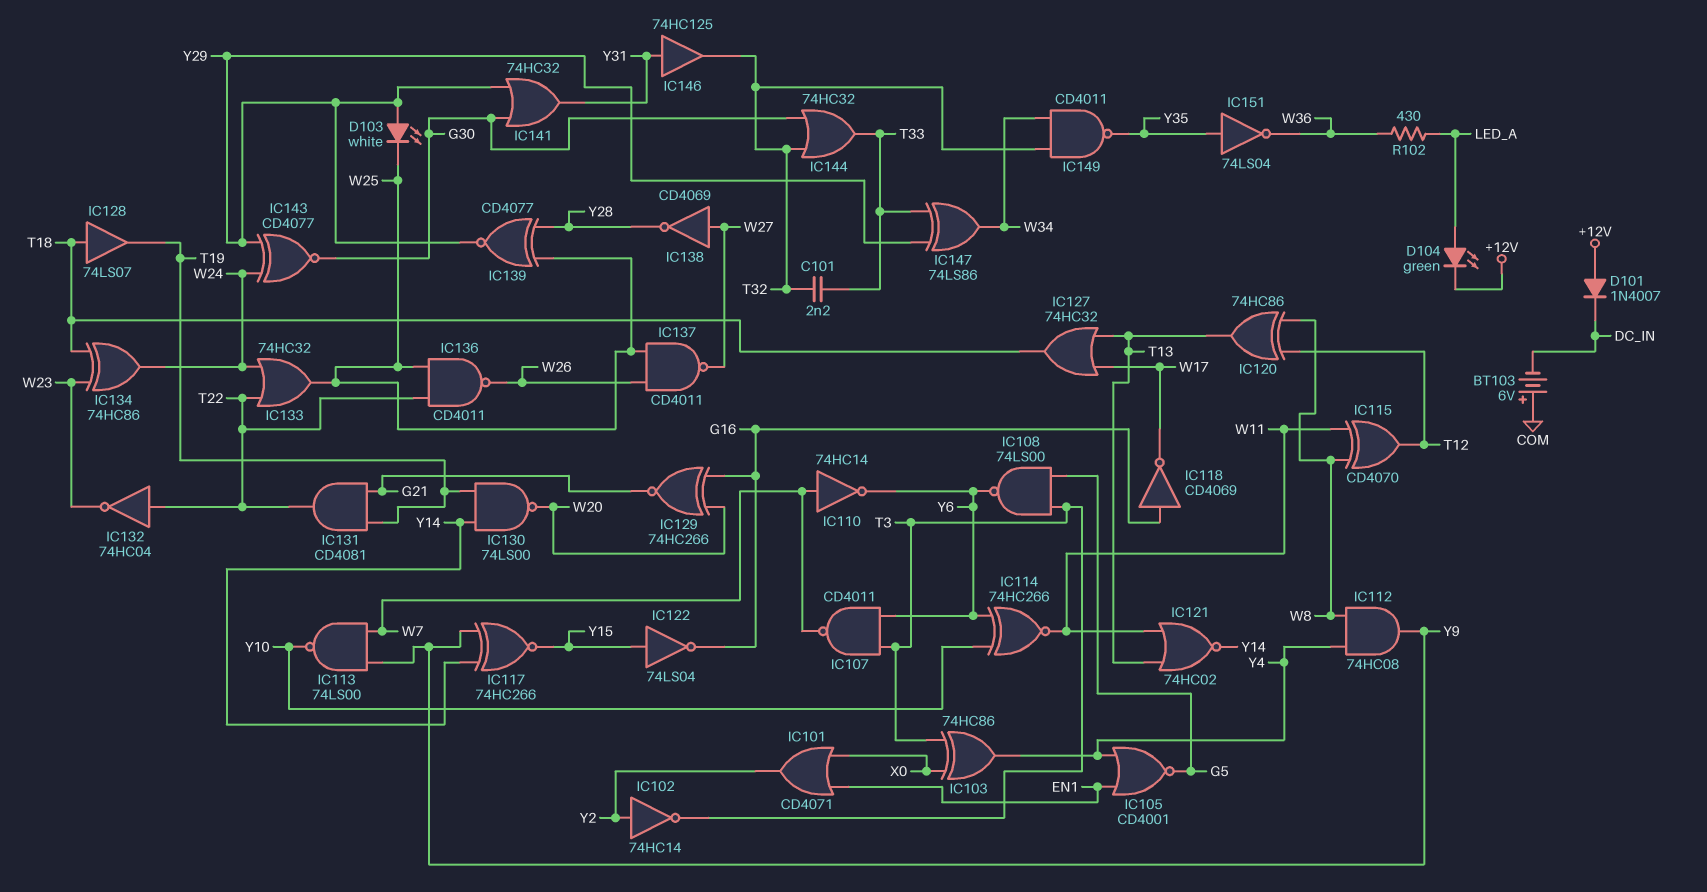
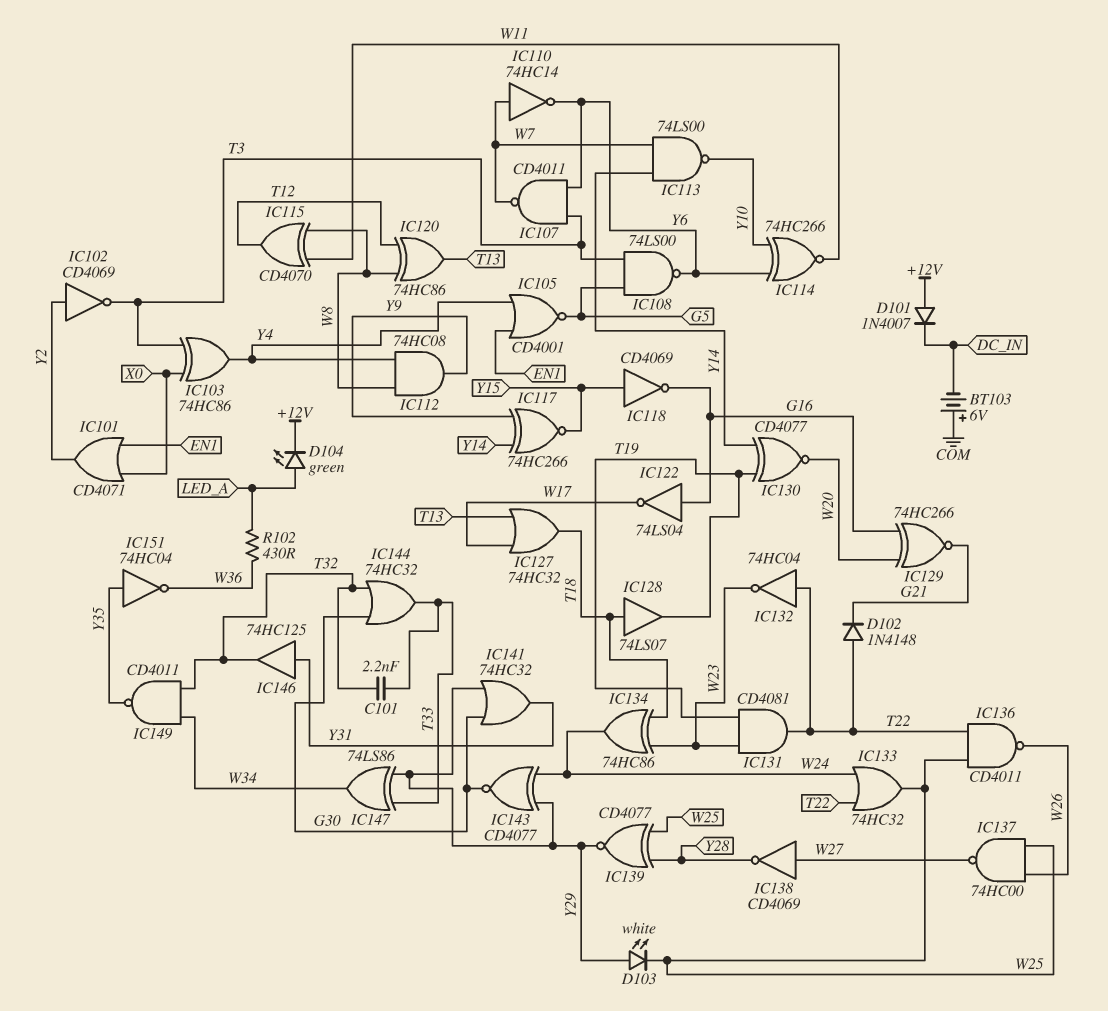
D102: none -> diode 1N4148 (A T22, K G21)
IC102: NOT 74HC14 (in Y2, out T3) -> NOT CD4069 (in Y2, out T3)
IC113: NAND 74LS00 (in W7, in Y9, out Y10) -> NAND 74LS00 (in W7, in Y14, out Y10)
IC118: NOT CD4069 (in G16, out W17) -> NOT CD4069 (in Y15, out G16)
IC121: NOR 74HC02 (in T13, in W11, out Y14) -> none
IC122: NOT 74LS04 (in Y15, out G16) -> NOT 74LS04 (in G16, out W17)
IC130: NAND 74LS00 (in T19, in Y14, out W20) -> XNOR CD4077 (in T19, in Y14, out W20)
IC131: AND CD4081 (in G21, in T19, out T22) -> AND CD4081 (in T19, in W23, out T22)
IC137: NAND CD4011 (in W25, in W26, out W27) -> NAND 74HC00 (in W25, in W26, out W27)
IC151: NOT 74LS04 (in Y35, out W36) -> NOT 74HC04 (in Y35, out W36)

